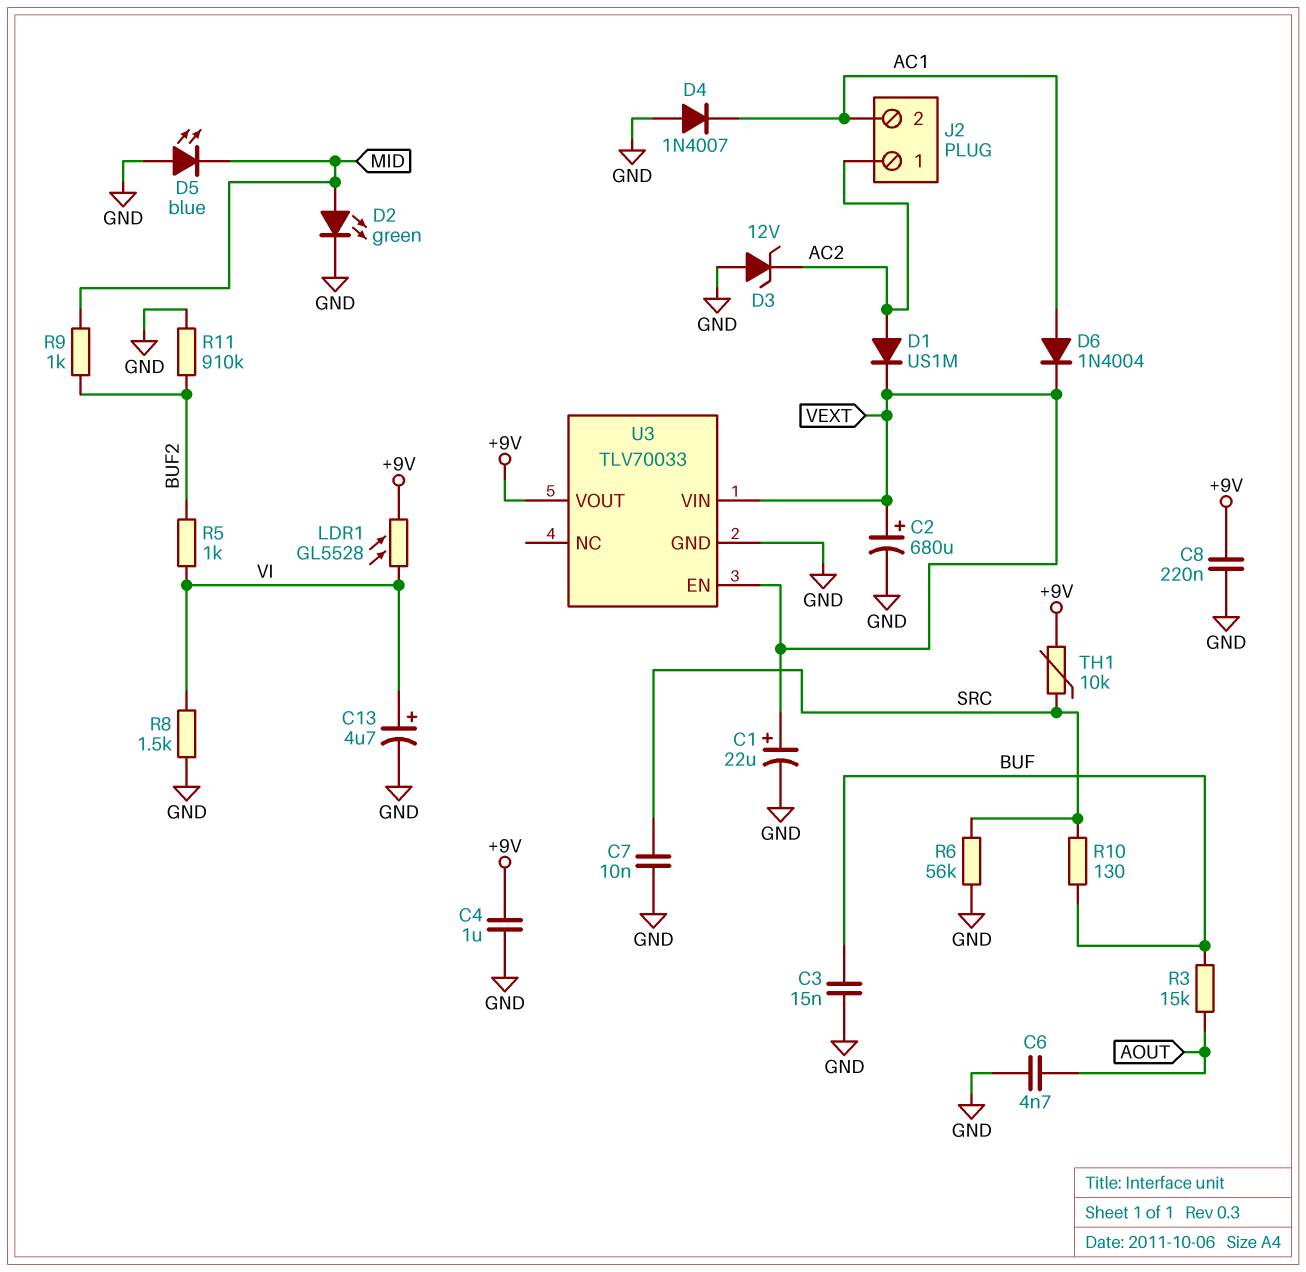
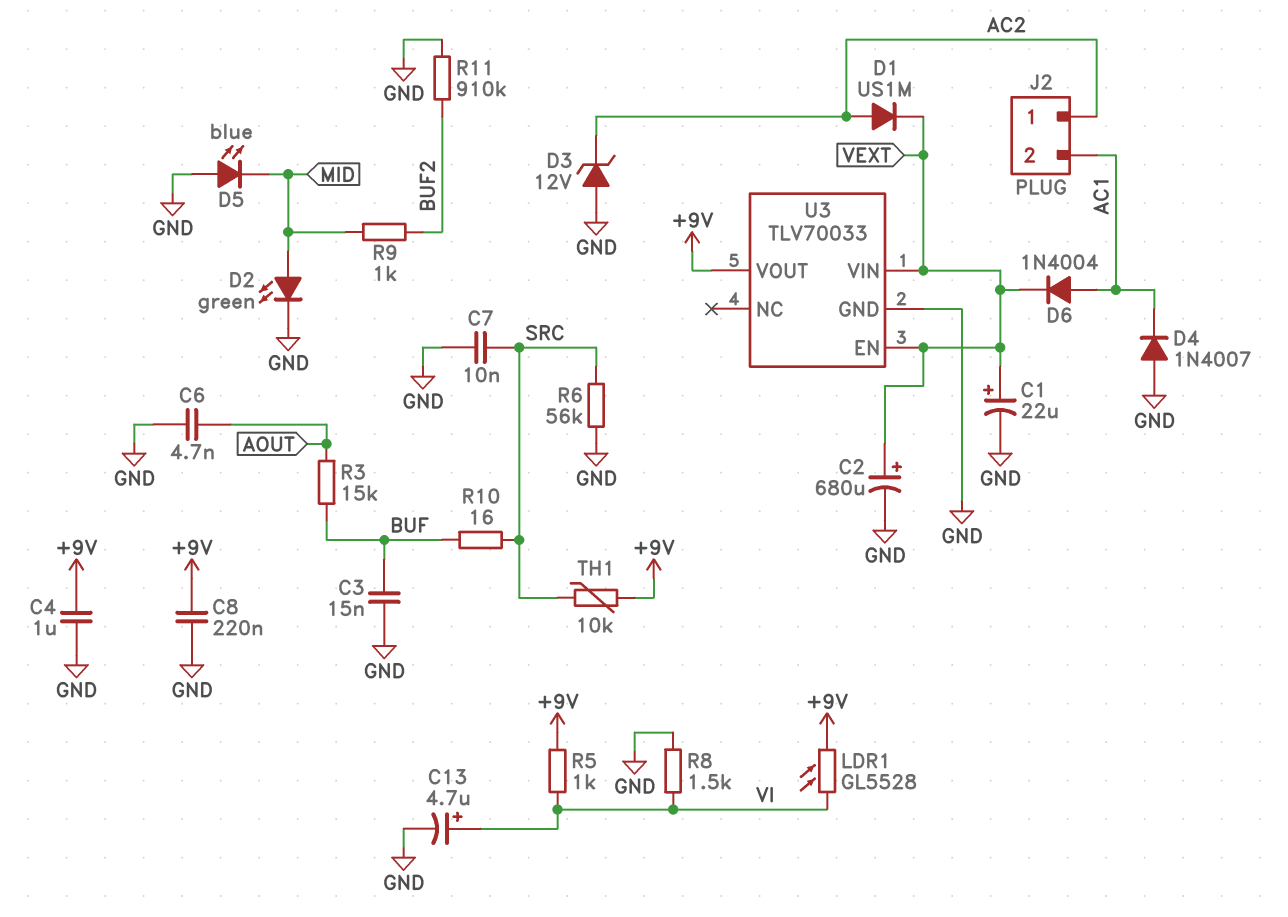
R5: 1k (BUF2, VI) -> 1k (+9V, VI)
R10: 130 (BUF, SRC) -> 16 (BUF, SRC)

